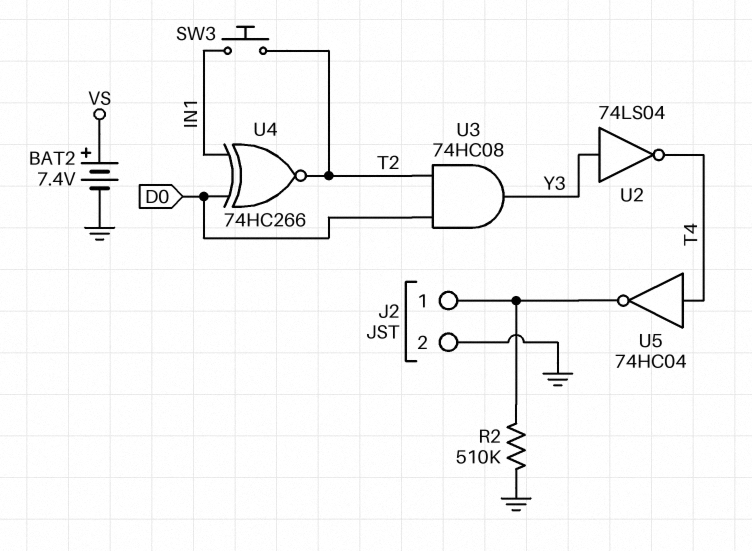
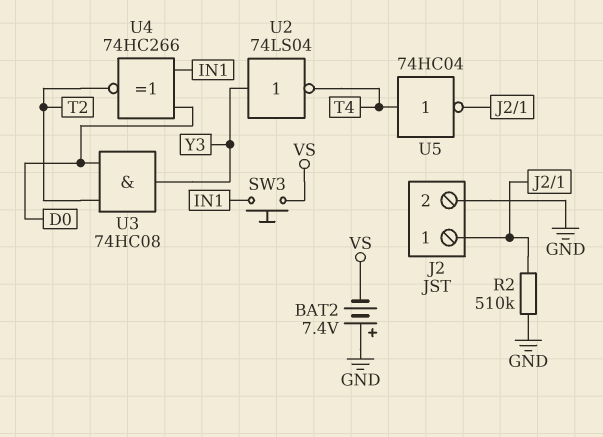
BAT2: 7.4V (plus VS, minus GND) -> 7.4V (plus GND, minus VS)
SW3: button (IN1, T2) -> button (IN1, VS)

